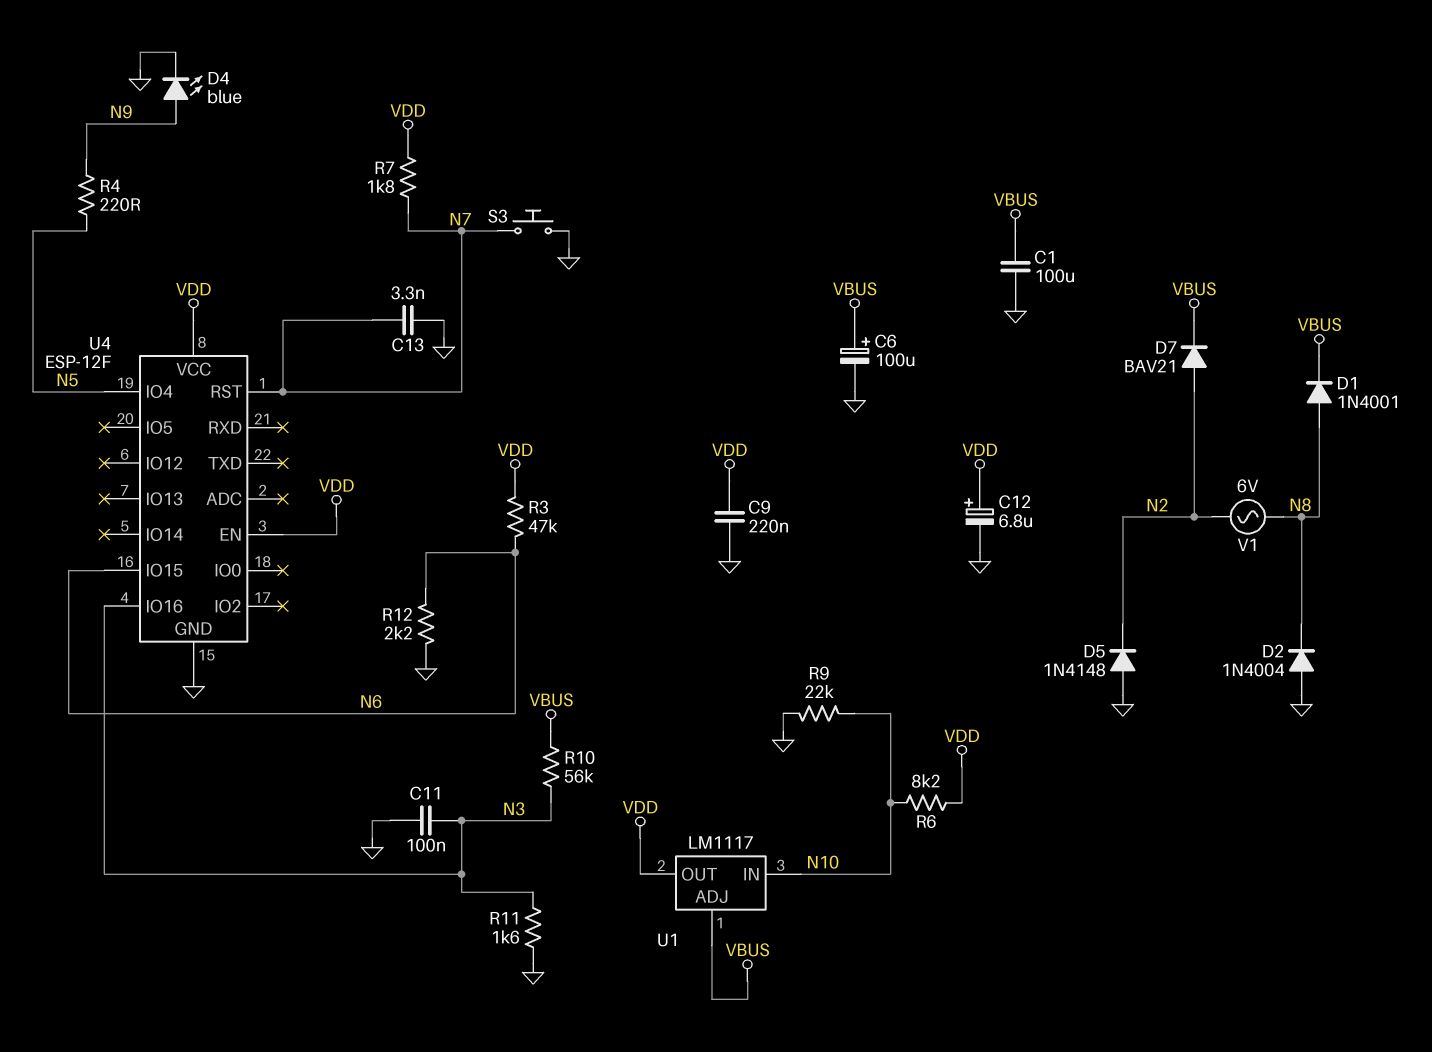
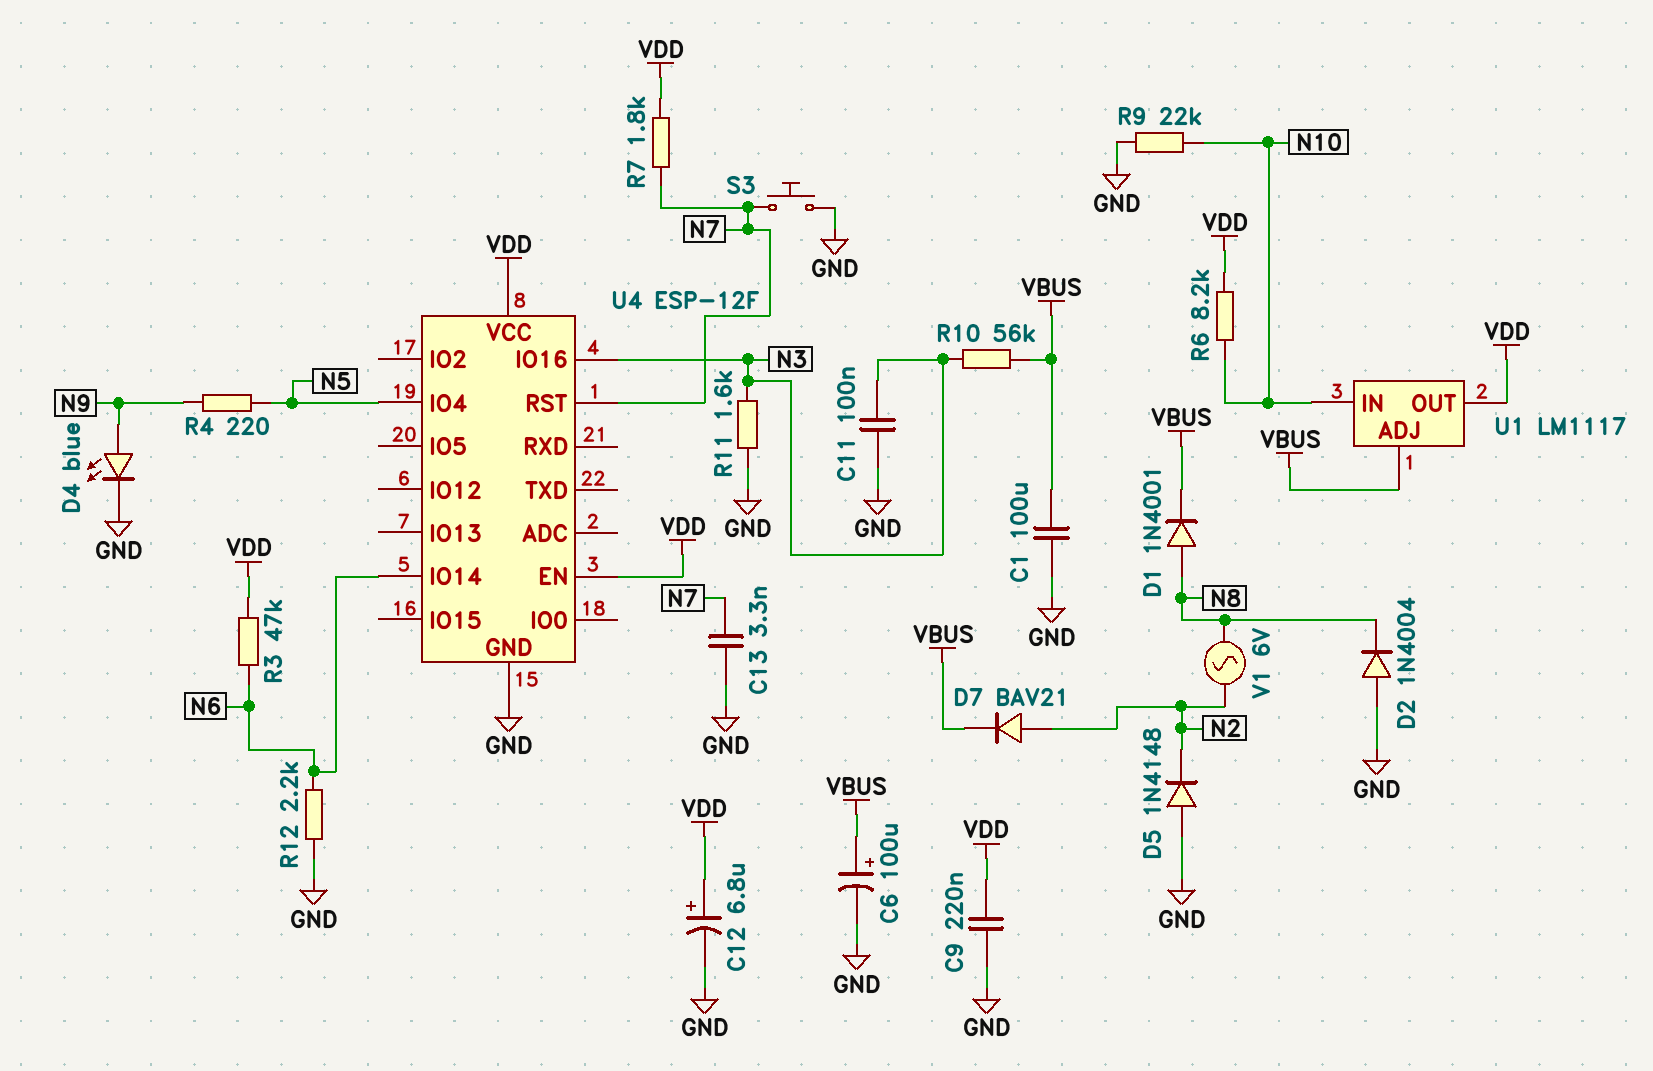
U4 pin IO14: none -> N6
U4 pin IO15: N6 -> none

